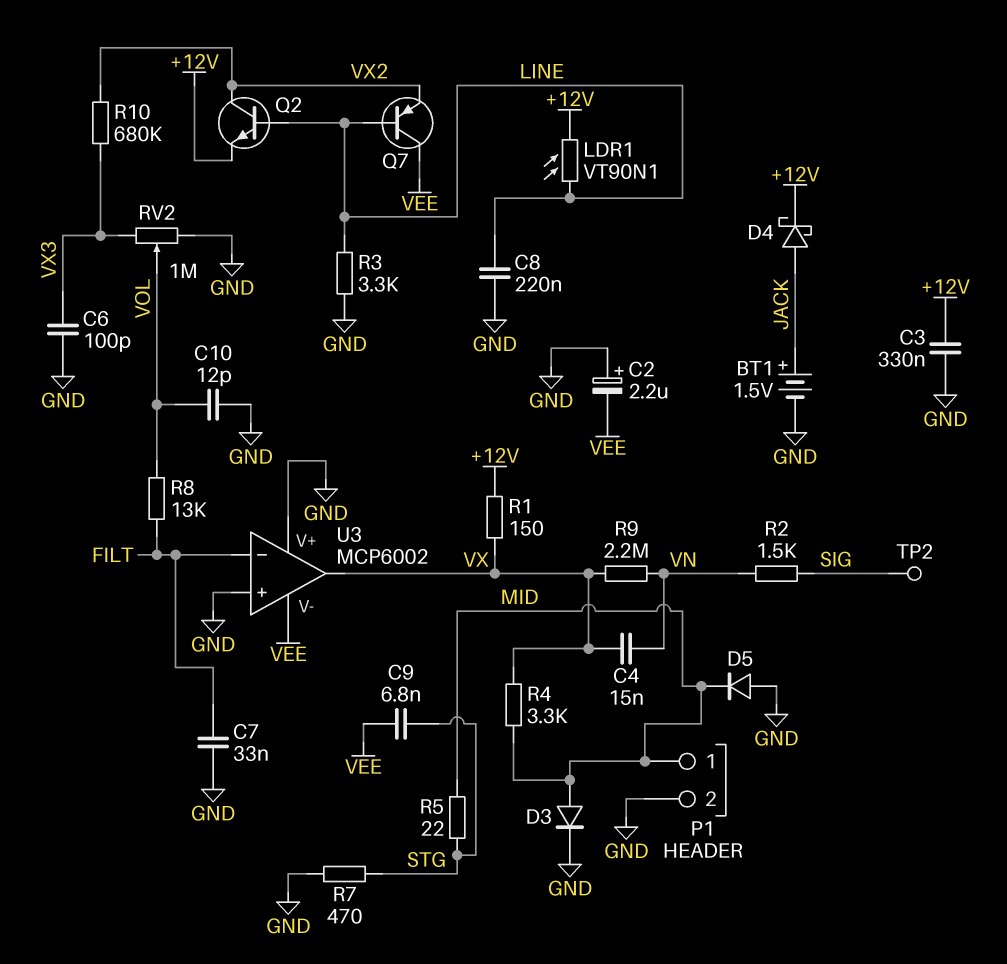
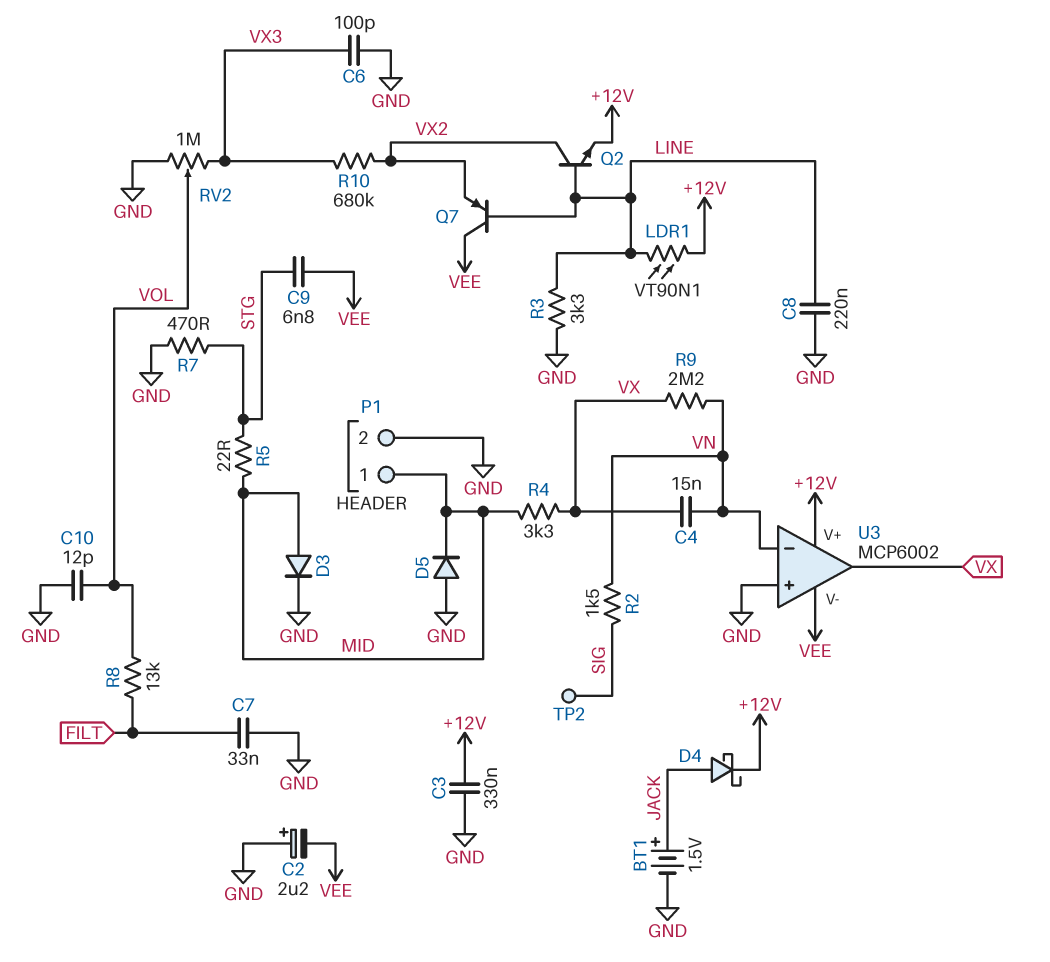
R1: 150 (+12V, VX) -> none
U3 pin V+: GND -> +12V
U3 pin in-: FILT -> VN

